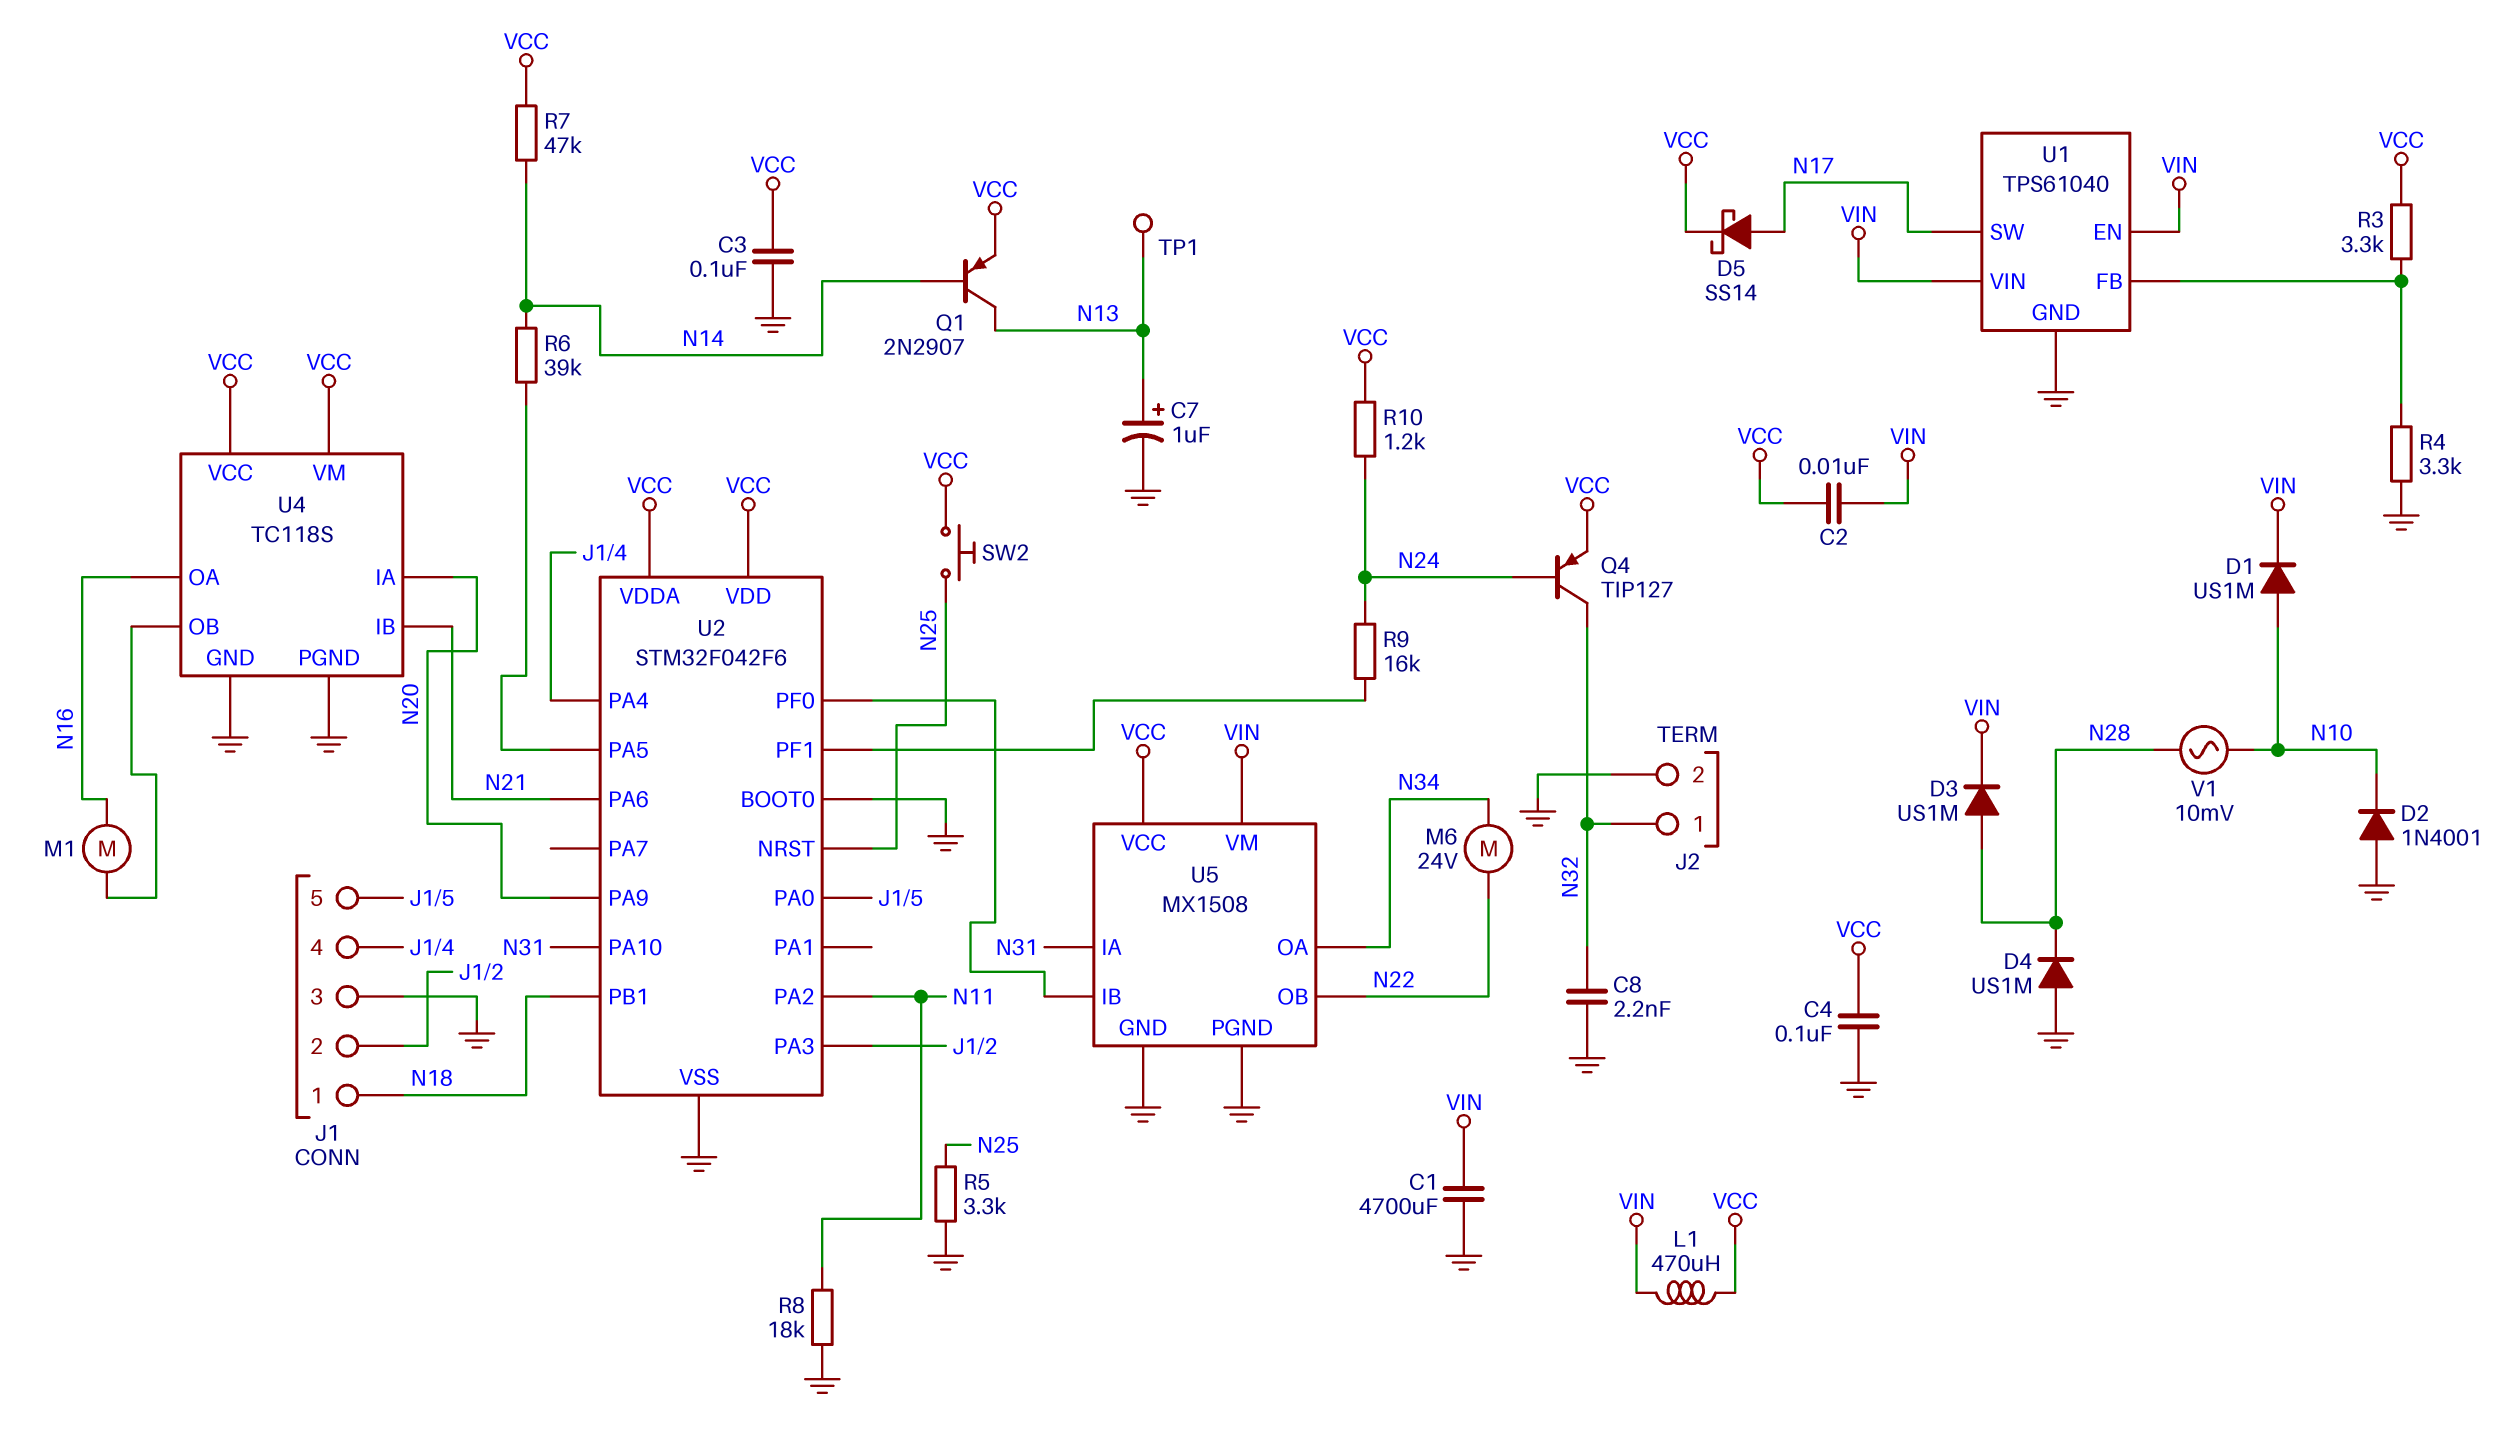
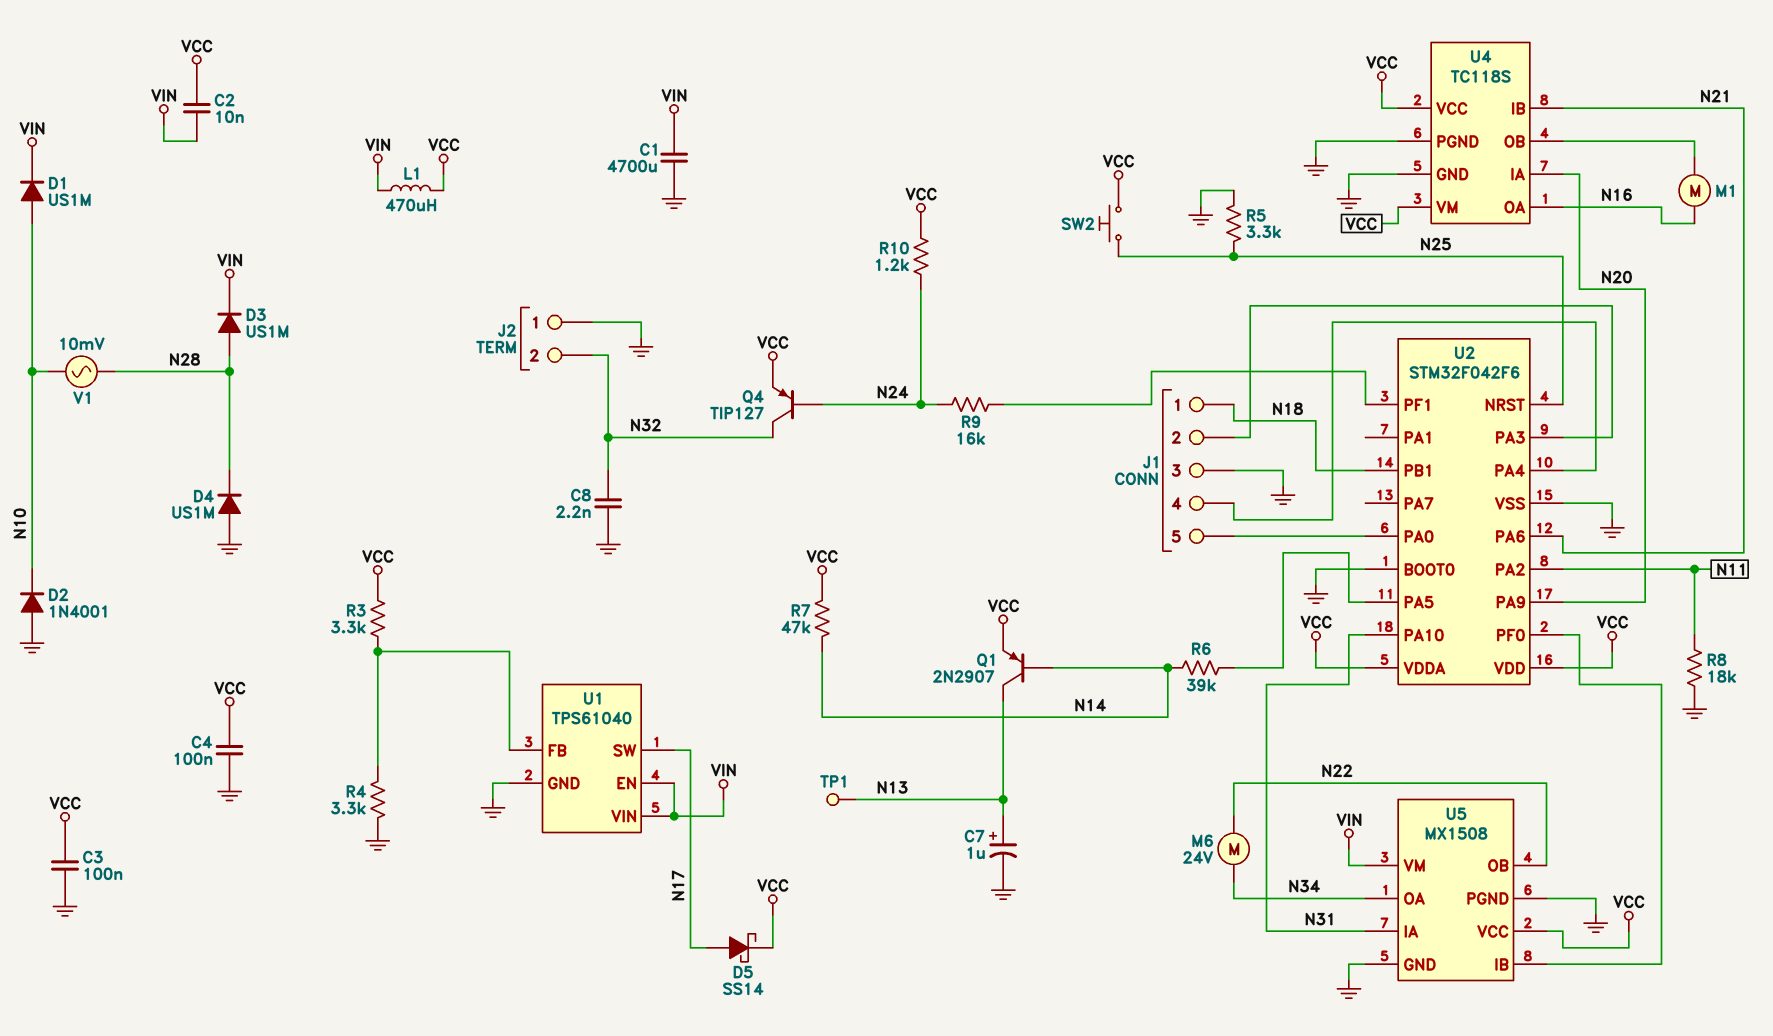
J2 pin 1: N32 -> GND
J2 pin 2: GND -> N32

